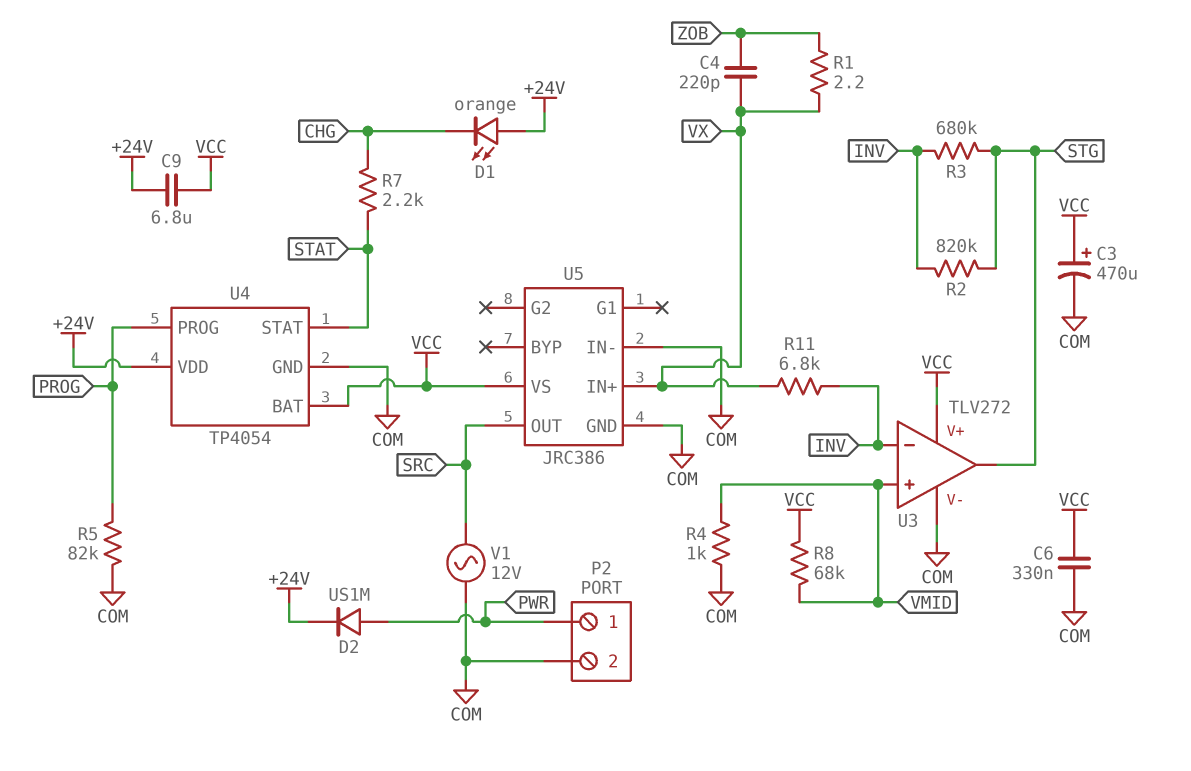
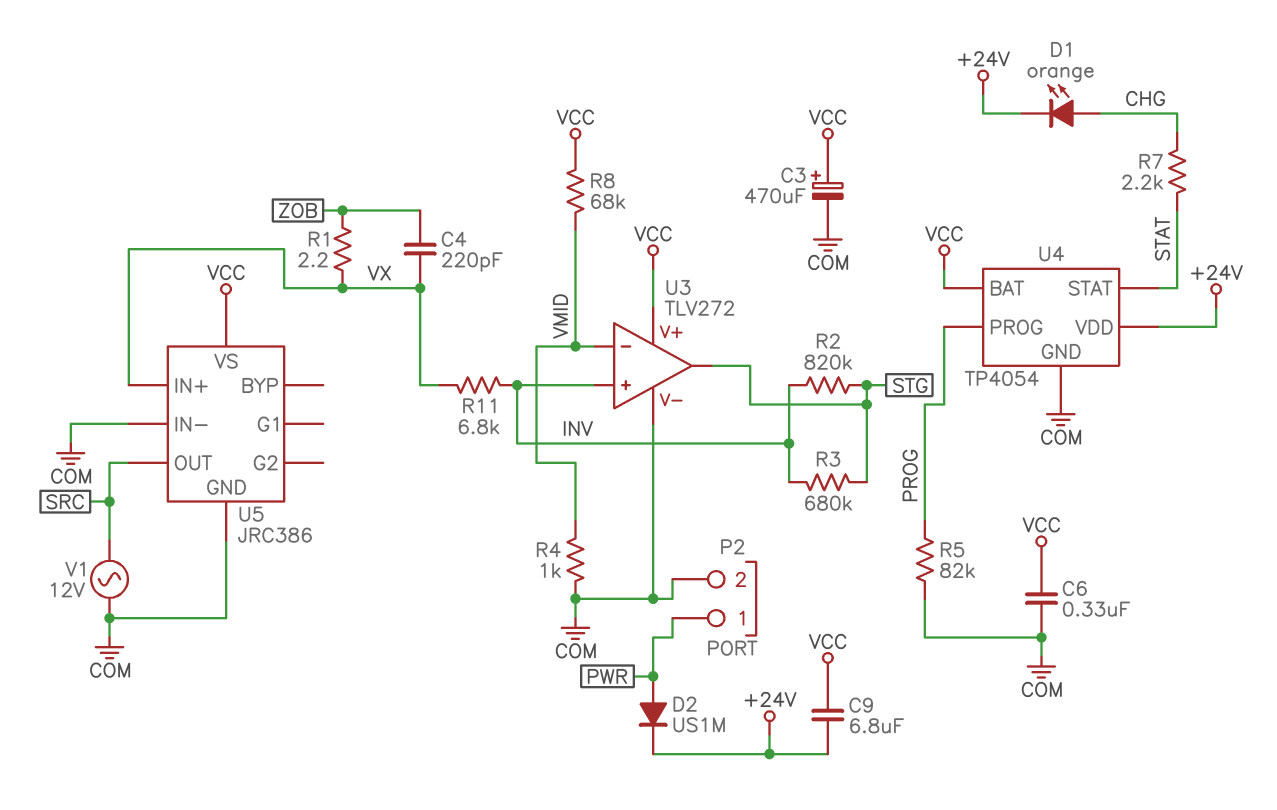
D1: LED orange (A +24V, K CHG) -> LED orange (A CHG, K +24V)
U3 pin in+: VMID -> INV
U3 pin in-: INV -> VMID

